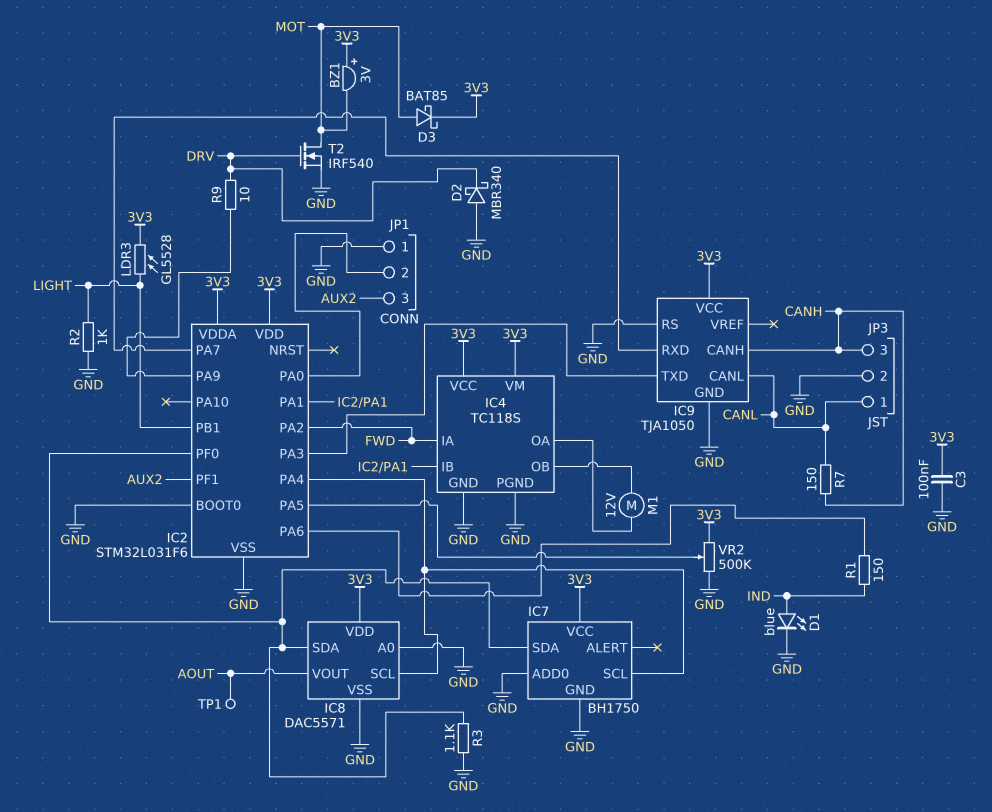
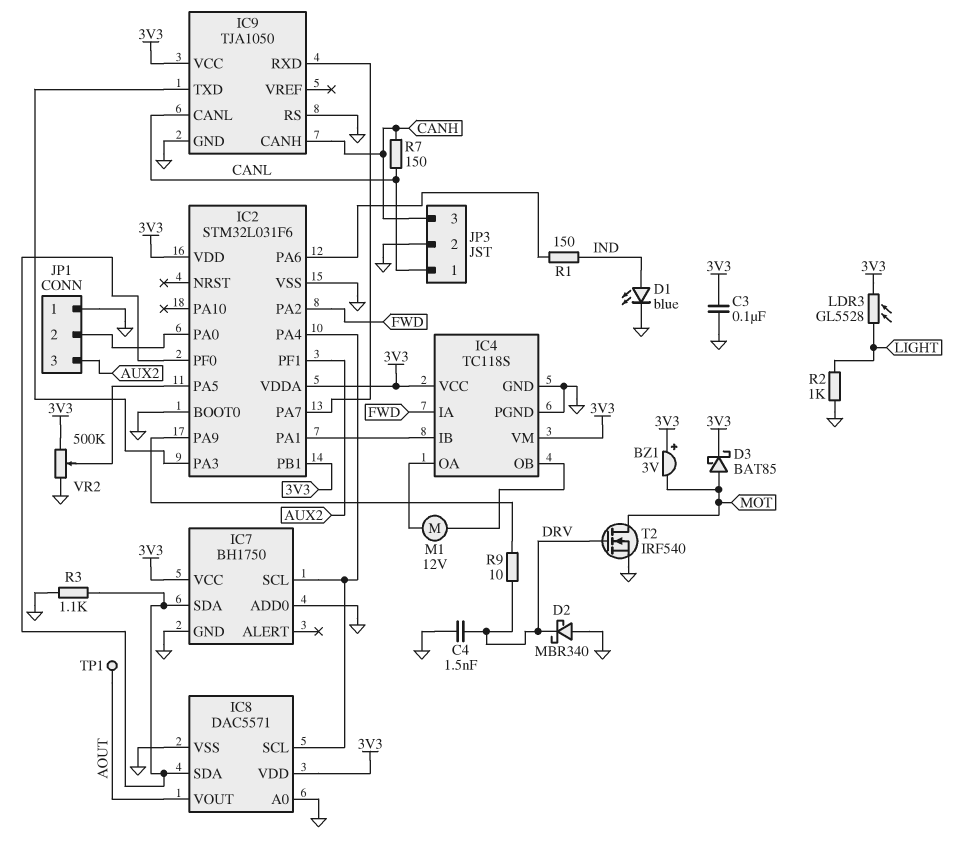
C4: none -> 1.5nF (DRV, GND)
IC2 pin PB1: LIGHT -> 3V3

